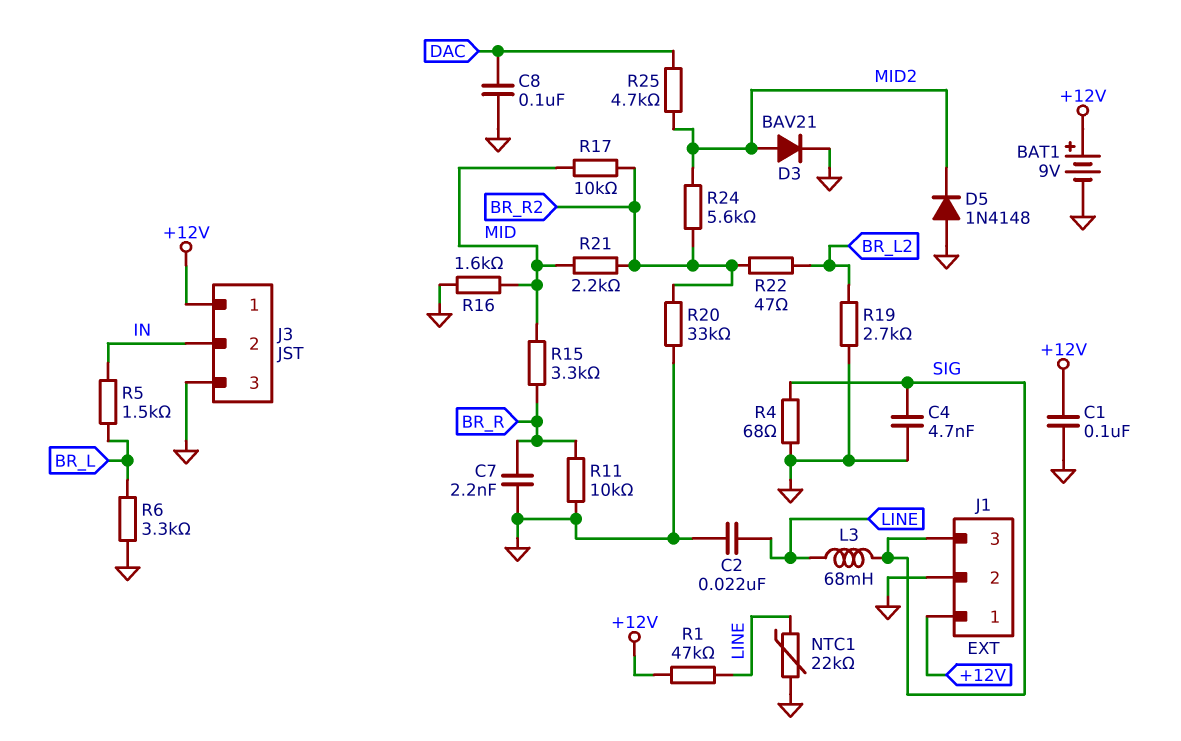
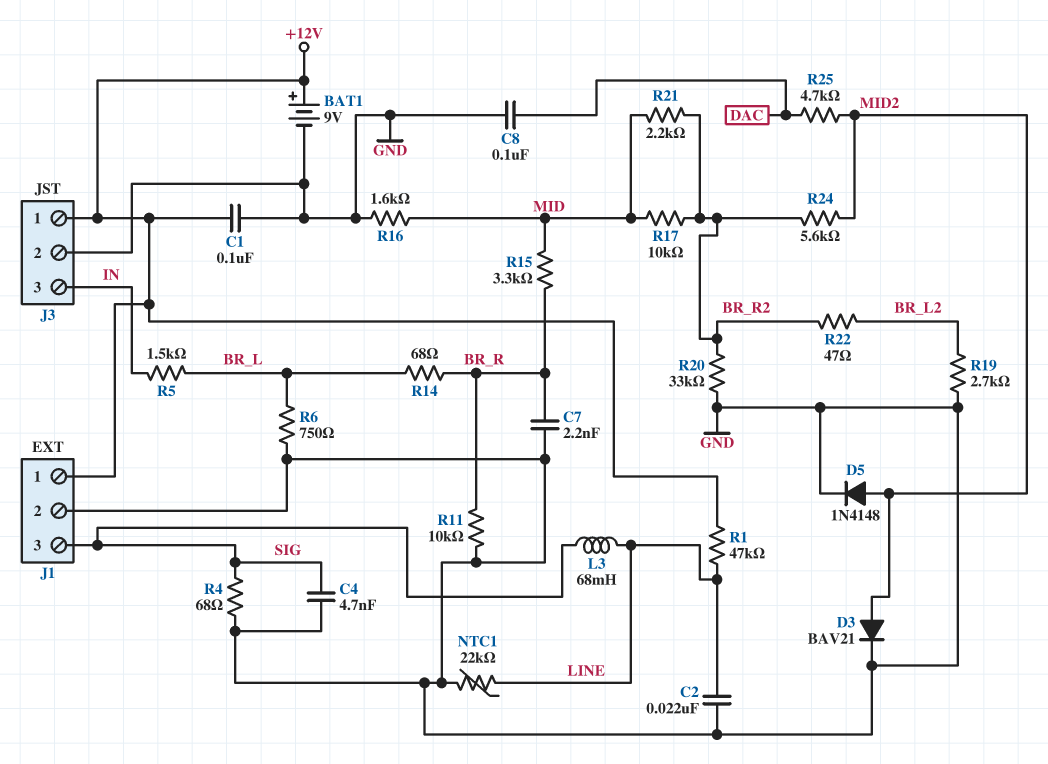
D5: diode 1N4148 (A GND, K MID2) -> diode 1N4148 (A MID2, K GND)
J3 pin 2: IN -> GND
J3 pin 3: GND -> IN
R6: 3.3k (BR_L, GND) -> 750 (BR_L, GND)
R14: none -> 68 (BR_L, BR_R)

